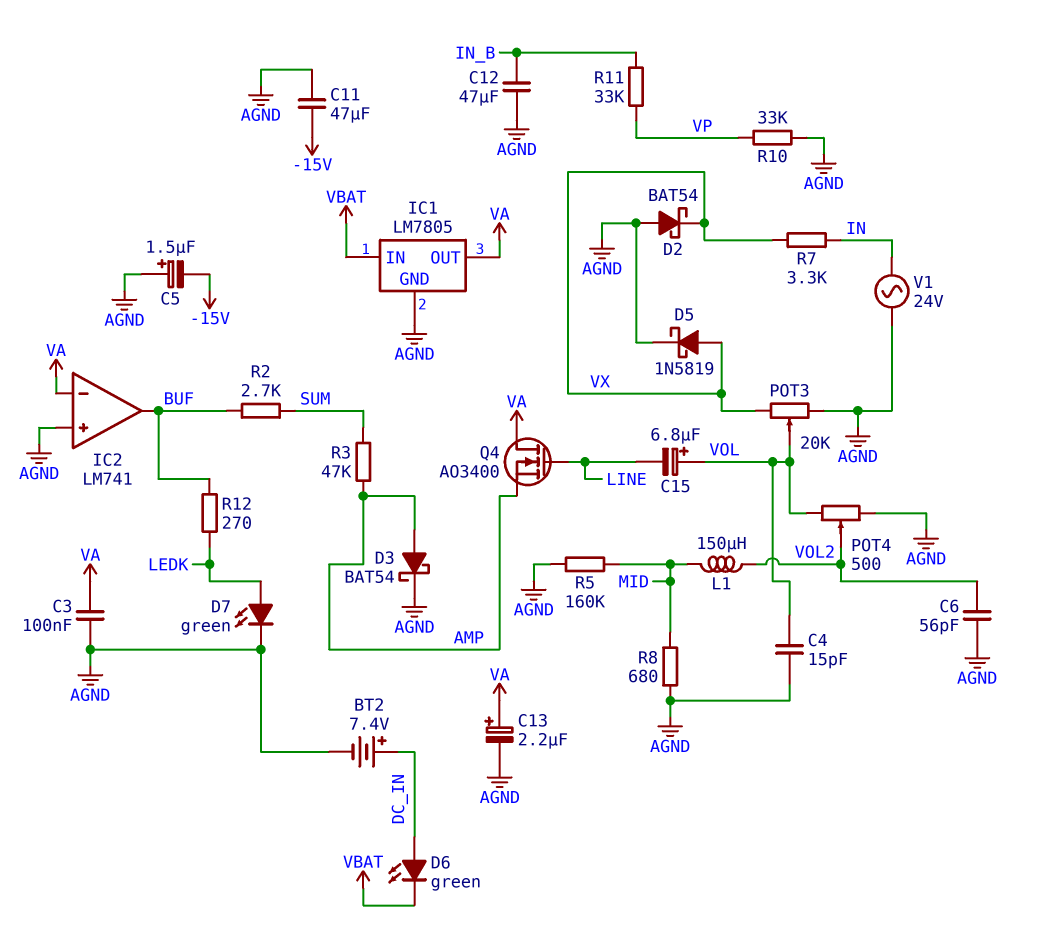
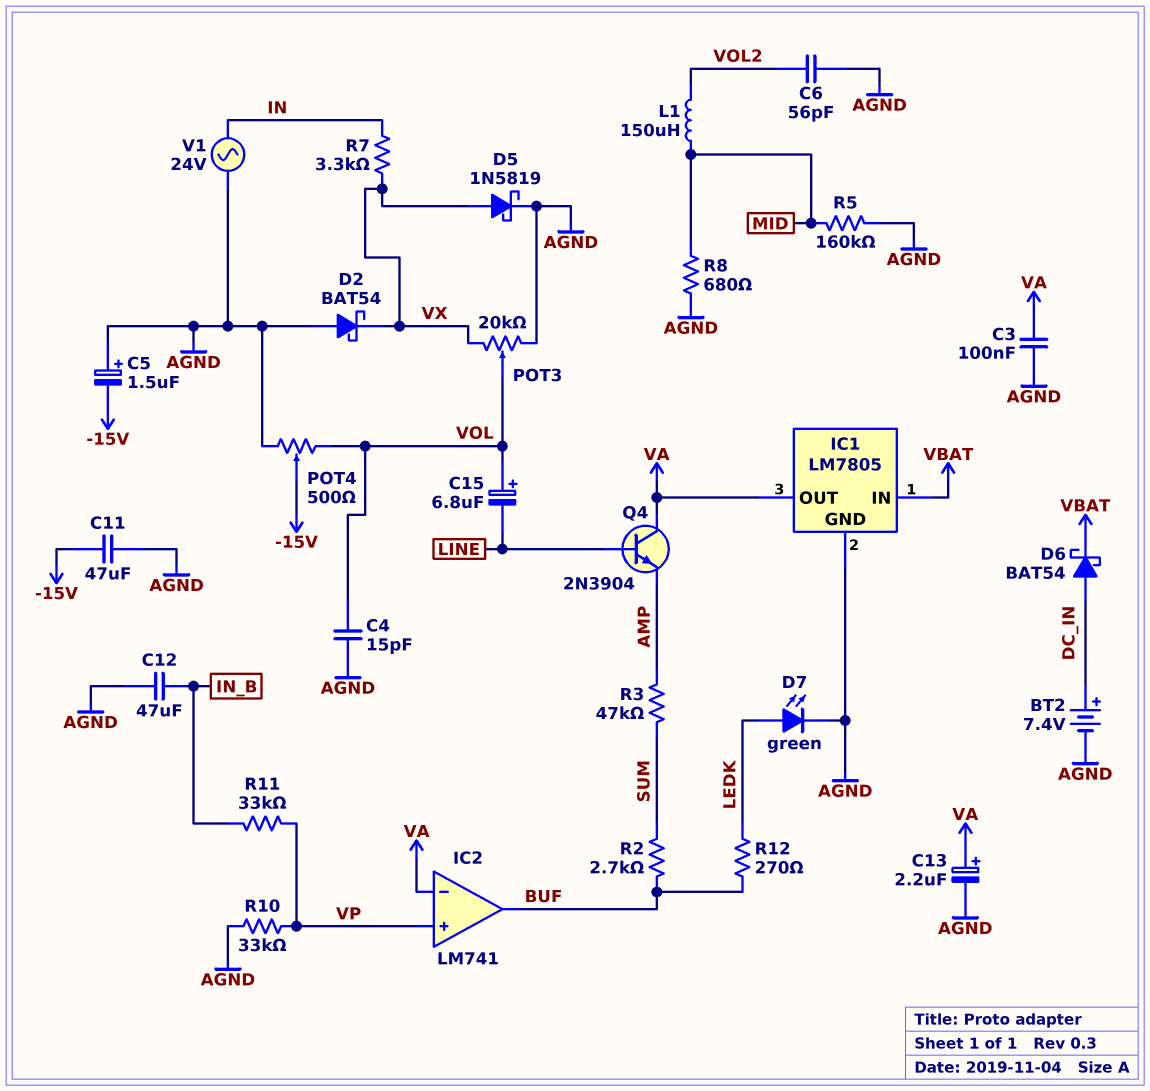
D3: schottky BAT54 (A AMP, K AGND) -> none
D6: LED green (A DC_IN, K VBAT) -> schottky BAT54 (A DC_IN, K VBAT)
IC2 pin in+: AGND -> VP
POT4: 500 (AGND, VOL, wiper VOL2) -> 500 (AGND, VOL, wiper -15V)
Q4: NMOS AO3400 (G LINE, D VA, S AMP) -> NPN 2N3904 (B LINE, C VA, E AMP)

